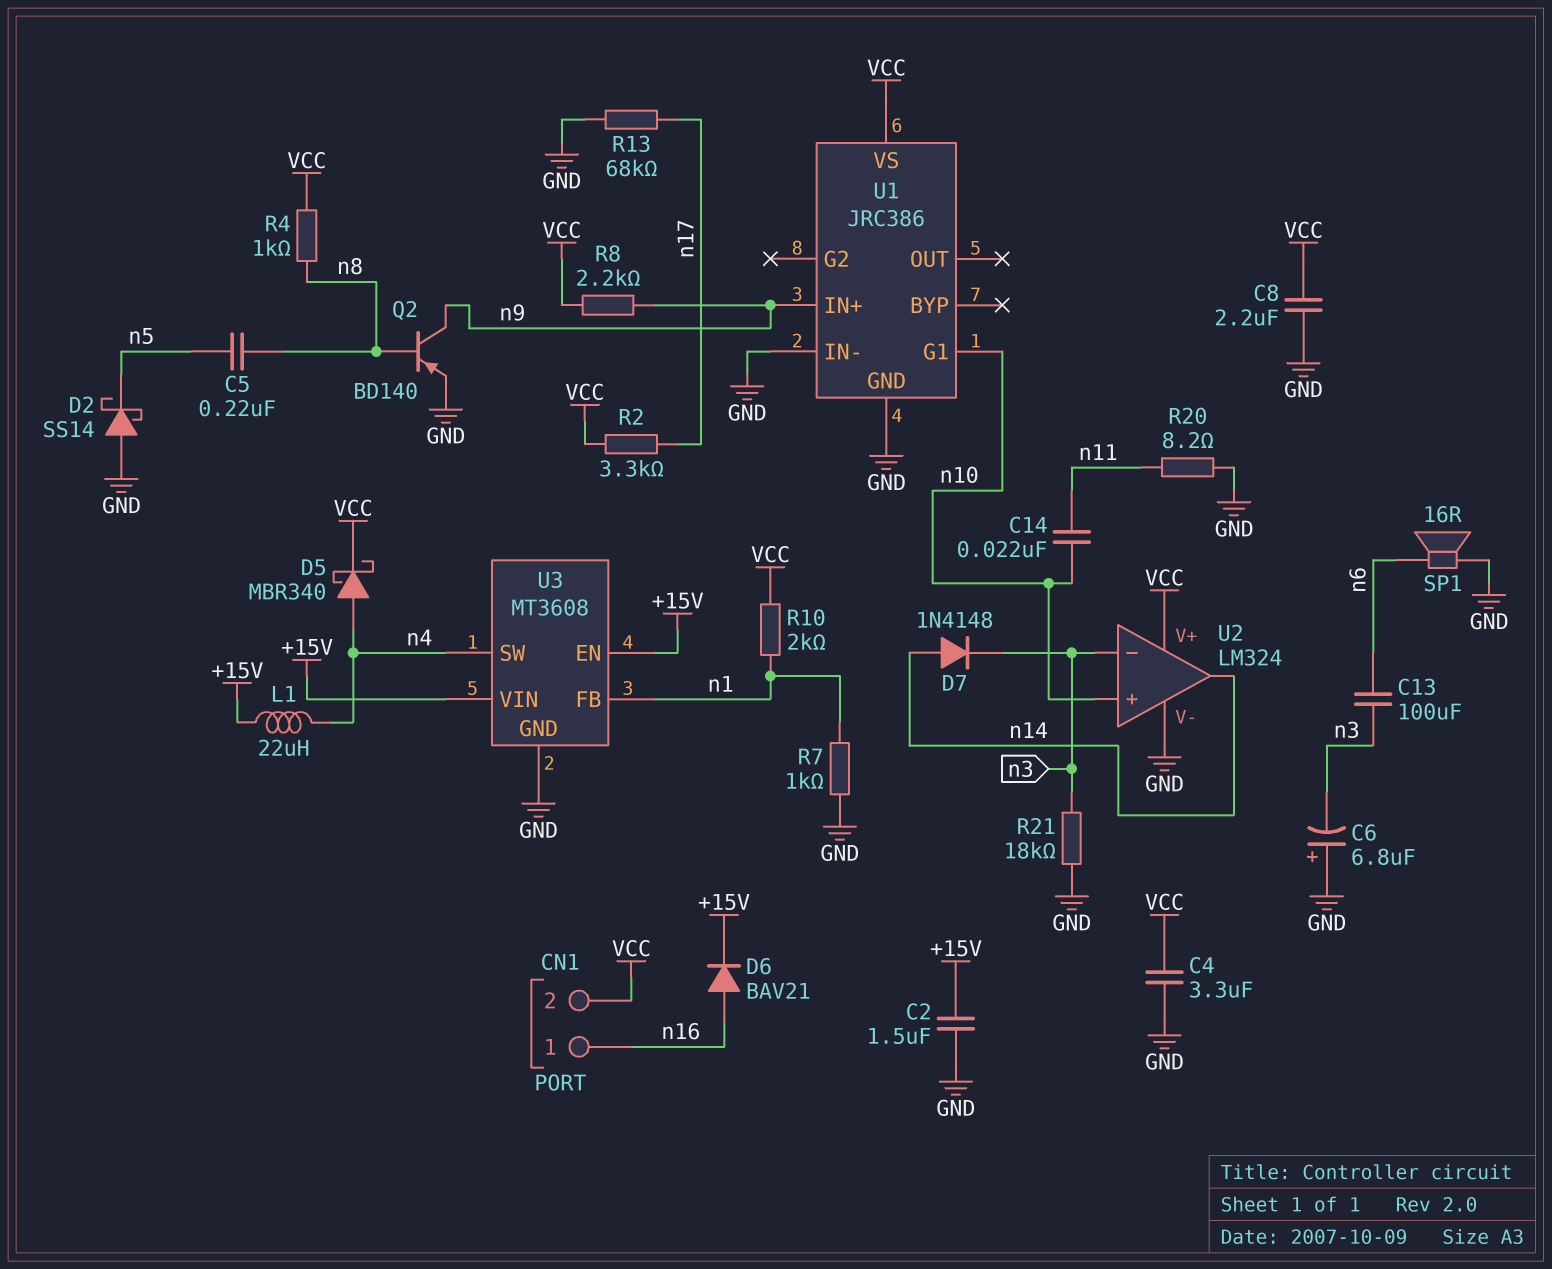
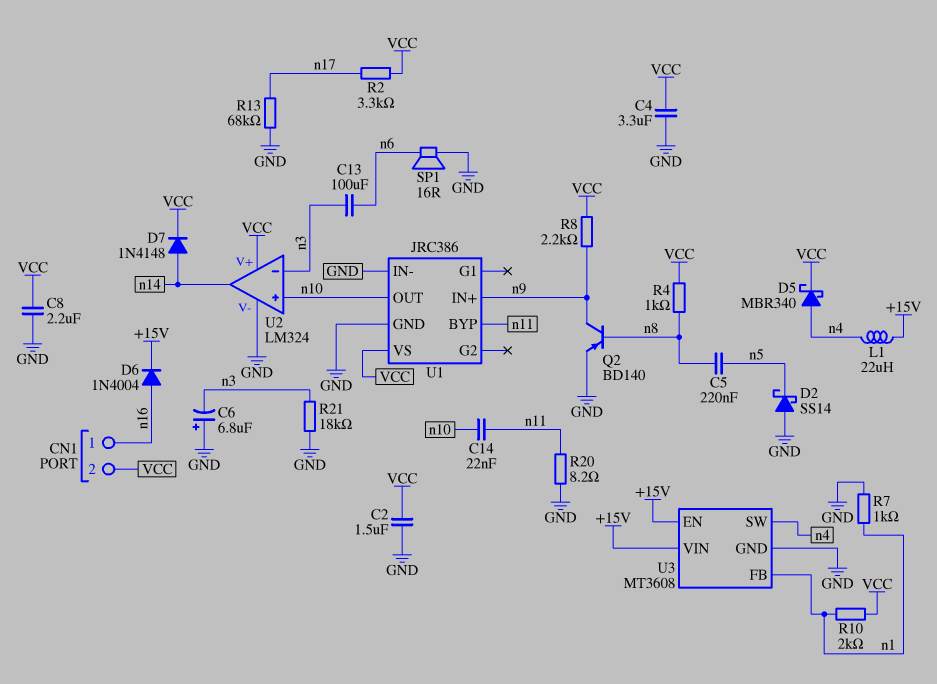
C2: 1.5uF (+15V, GND) -> 1.5uF (GND, VCC)
D6: diode BAV21 (A n16, K +15V) -> diode 1N4004 (A n16, K +15V)
D7: diode 1N4148 (A n14, K n3) -> diode 1N4148 (A n14, K VCC)
U1 pin BYP: none -> n11
U1 pin G1: n10 -> none
U1 pin OUT: none -> n10

